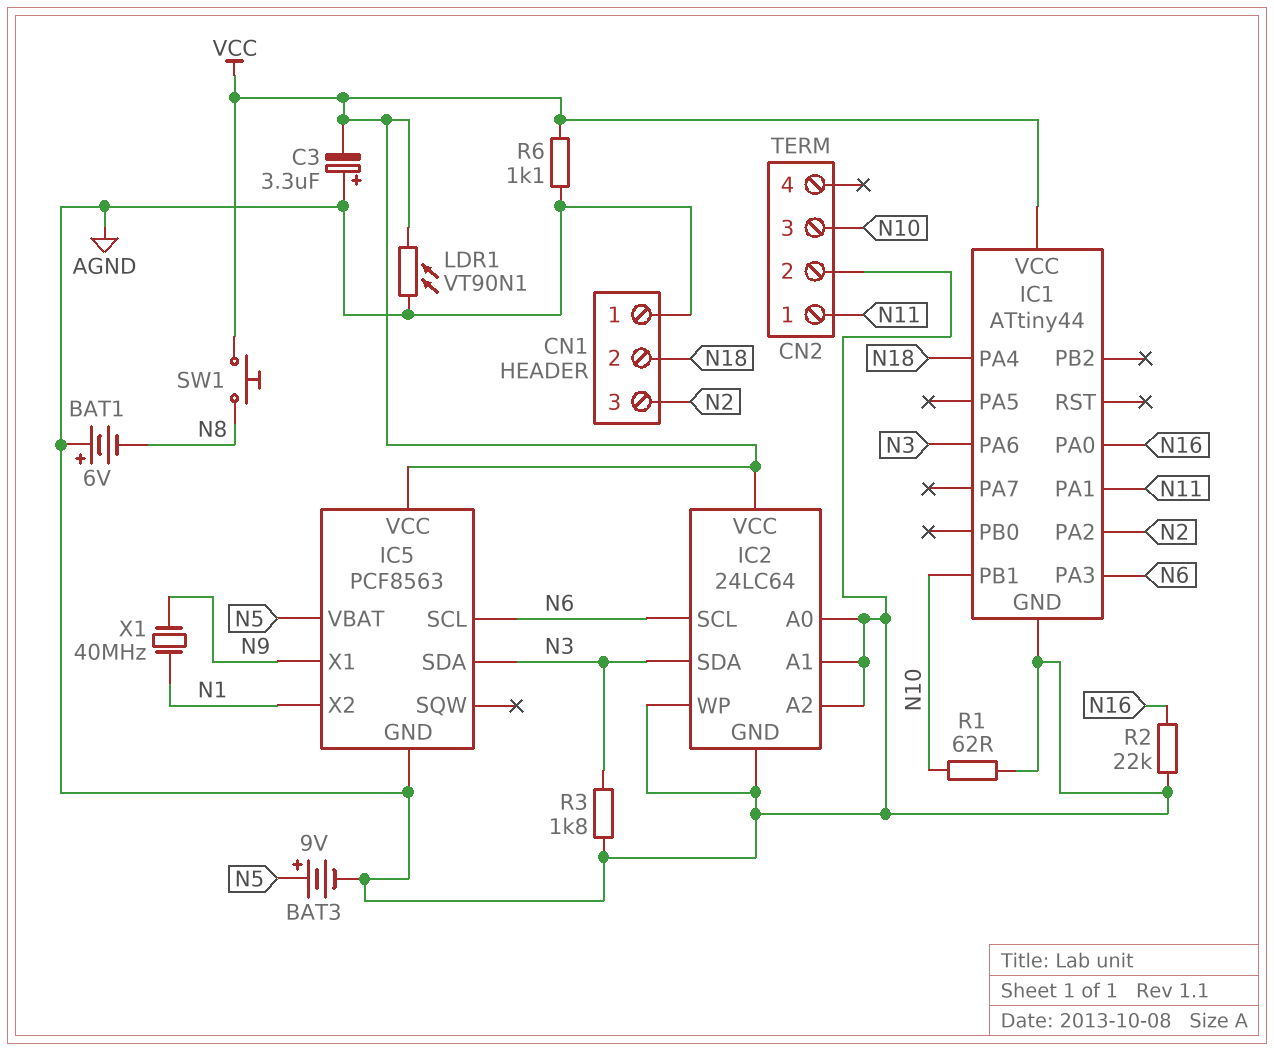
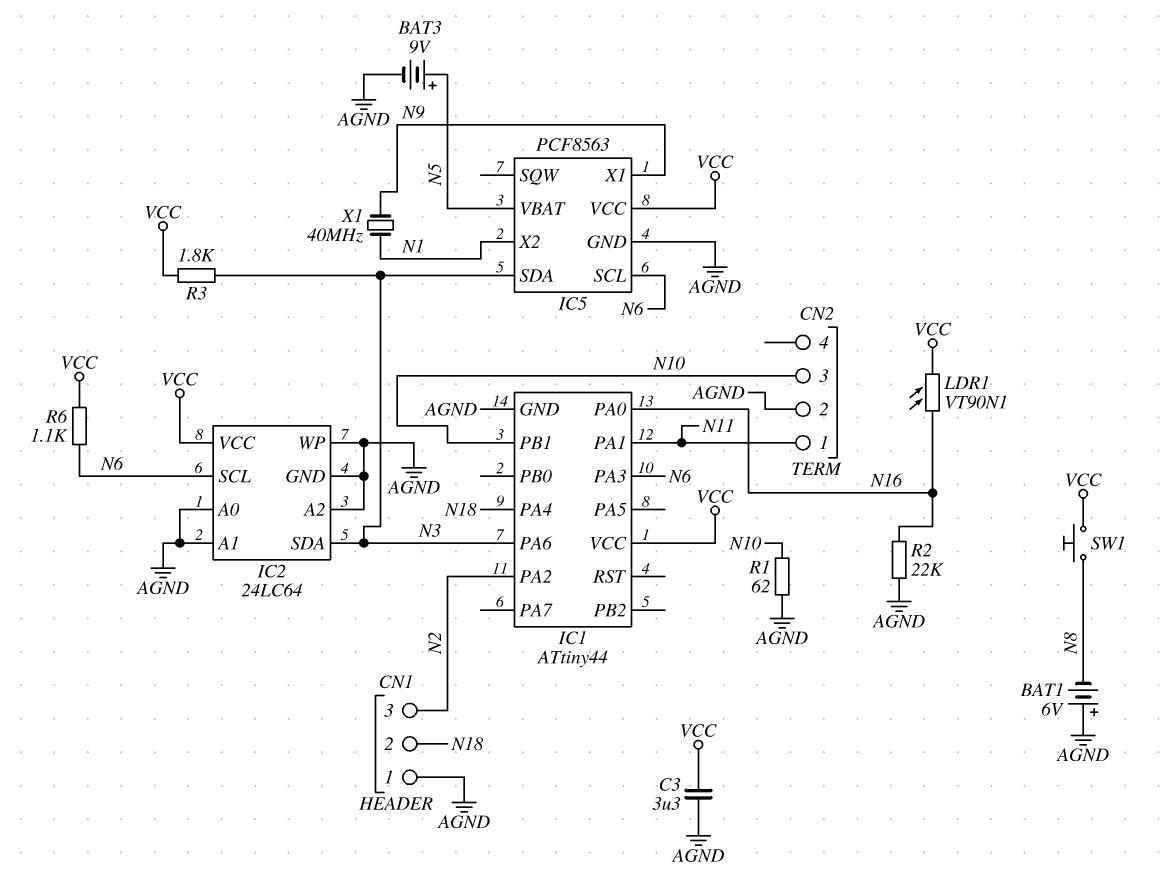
C3: 3.3uF (plus AGND, minus VCC) -> 3.3uF (AGND, VCC)
LDR1: VT90N1 (AGND, VCC) -> VT90N1 (N16, VCC)
R3: 1.8k (AGND, N3) -> 1.8k (N3, VCC)
R6: 1.1k (AGND, VCC) -> 1.1k (N6, VCC)

